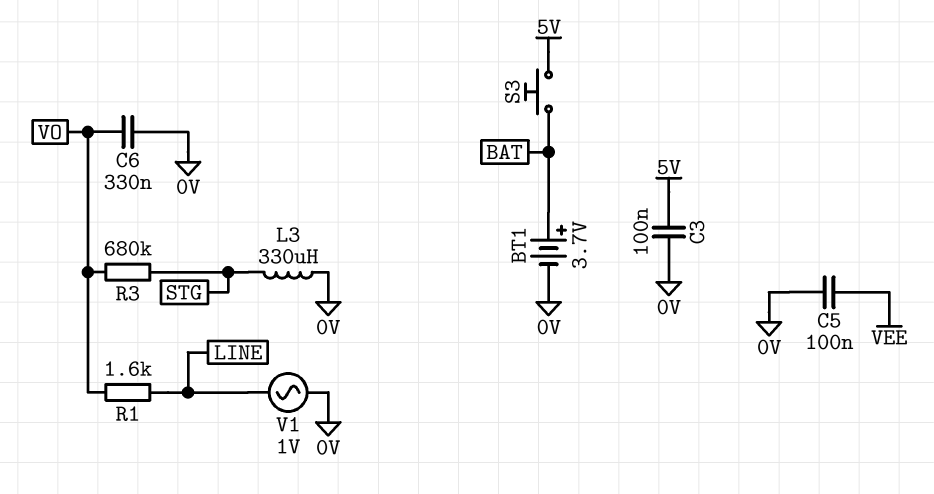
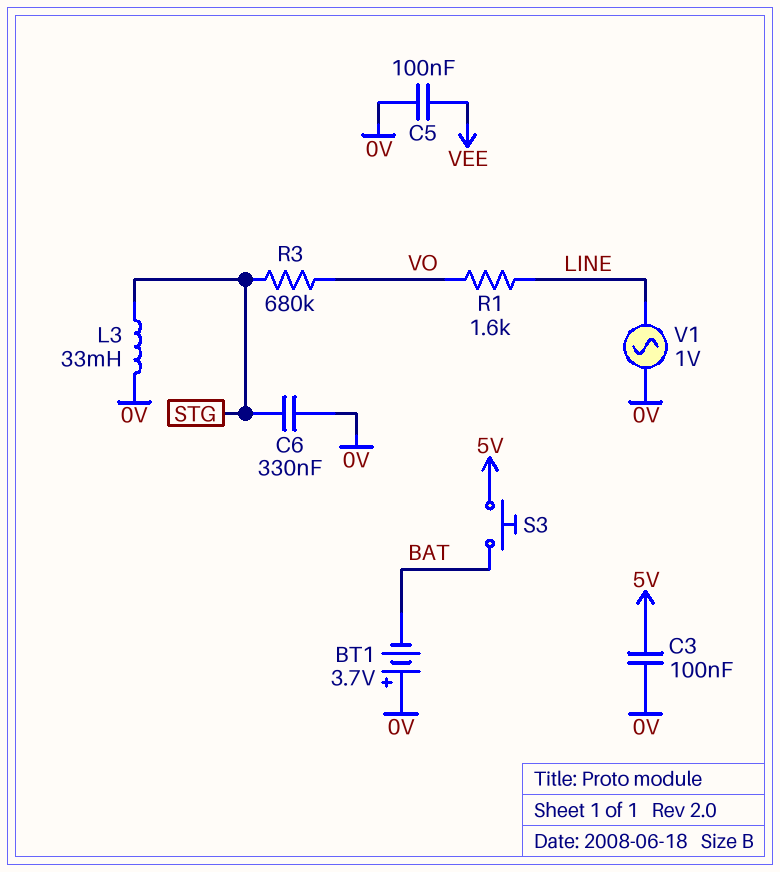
BT1: 3.7V (plus BAT, minus 0V) -> 3.7V (plus 0V, minus BAT)
C6: 330nF (0V, VO) -> 330nF (0V, STG)
L3: 330uH (0V, STG) -> 33mH (0V, STG)

